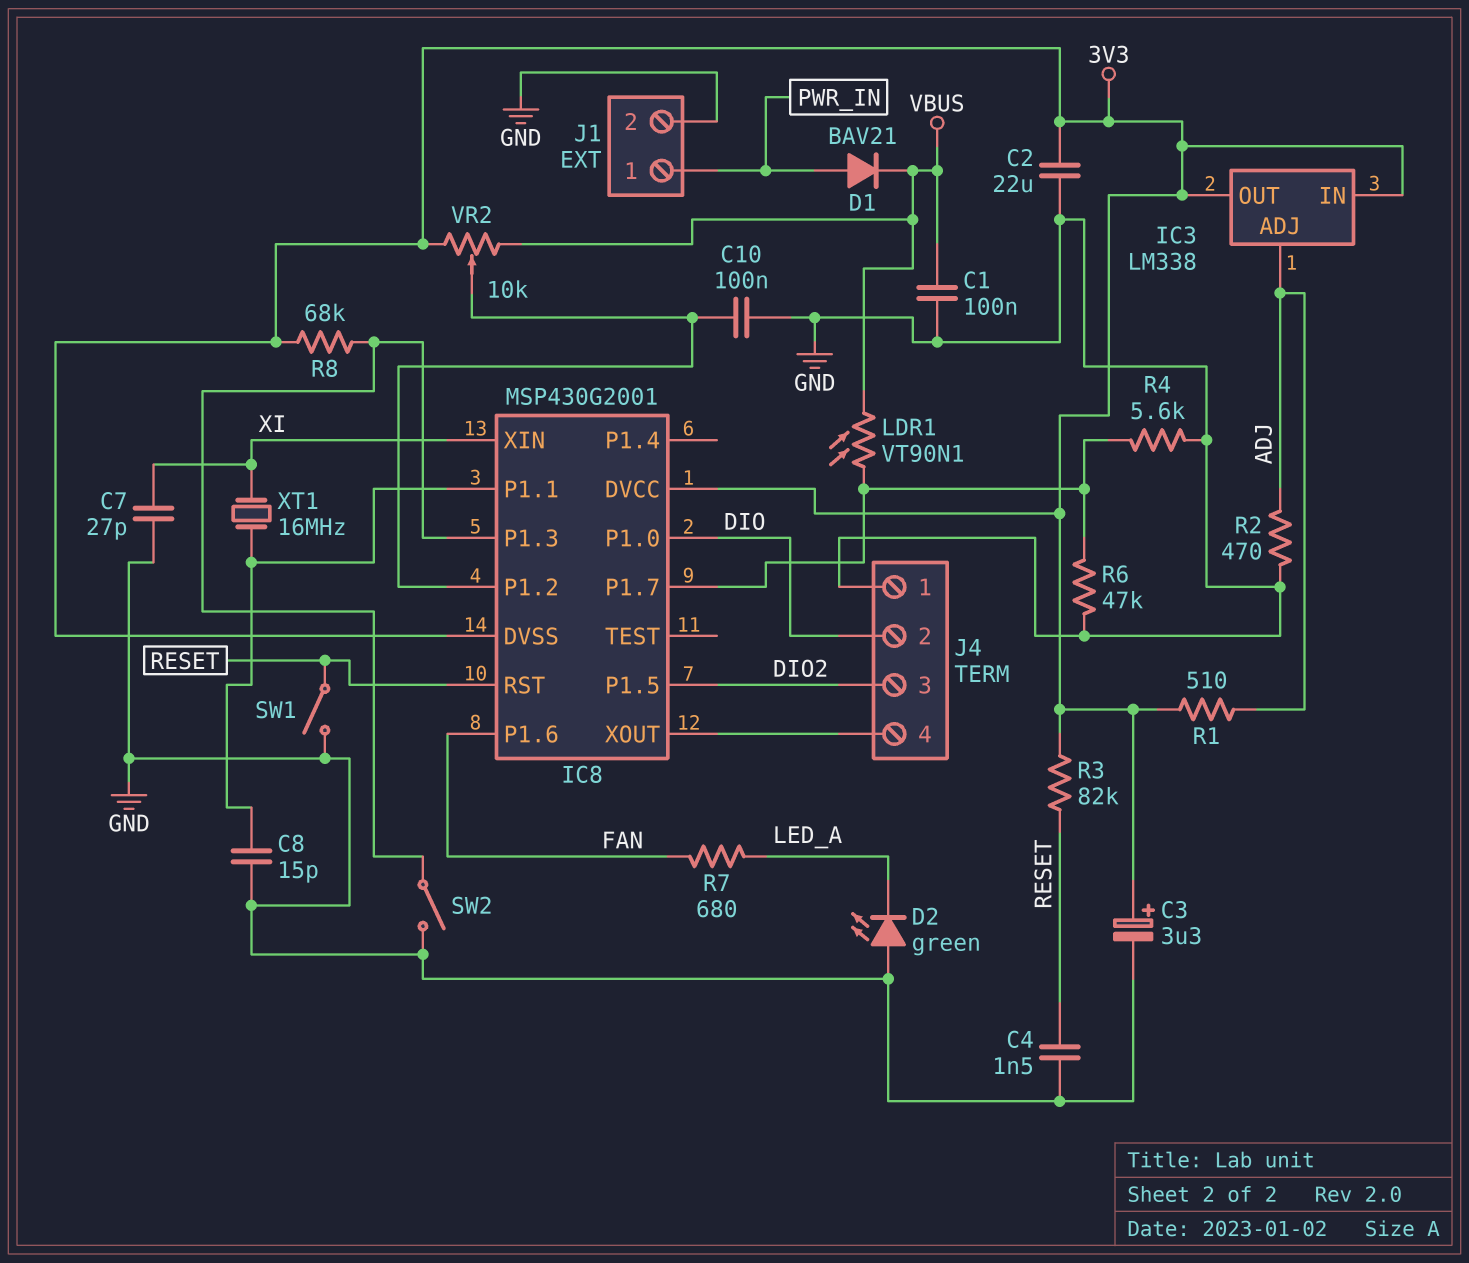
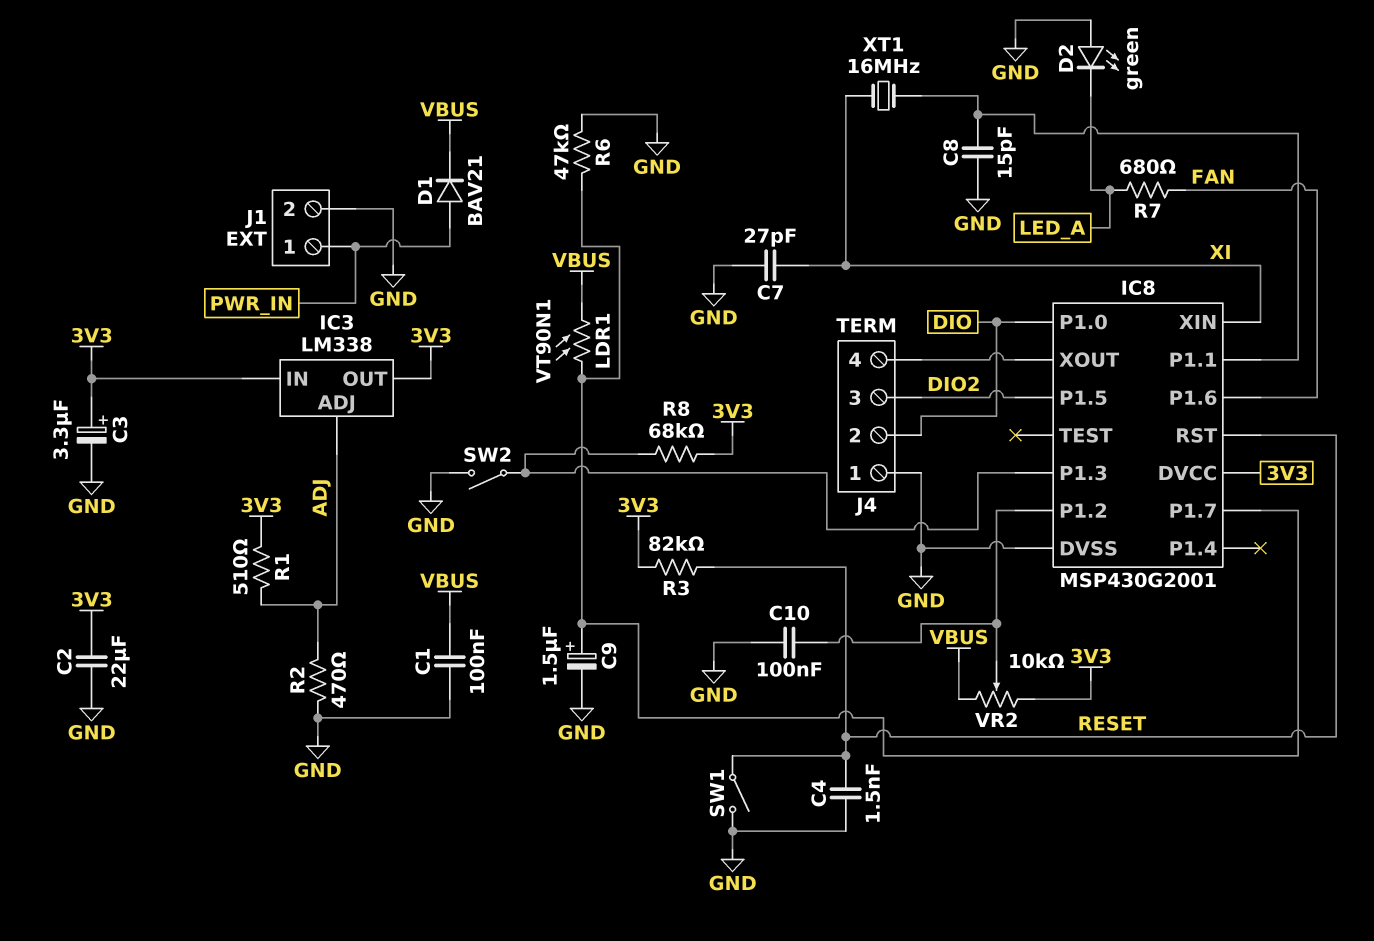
C9: none -> 1.5uF (plus IC8/P1.7, minus GND)
IC8 pin DVSS: 3V3 -> GND
R4: 5.6k (GND, IC8/P1.7) -> none

